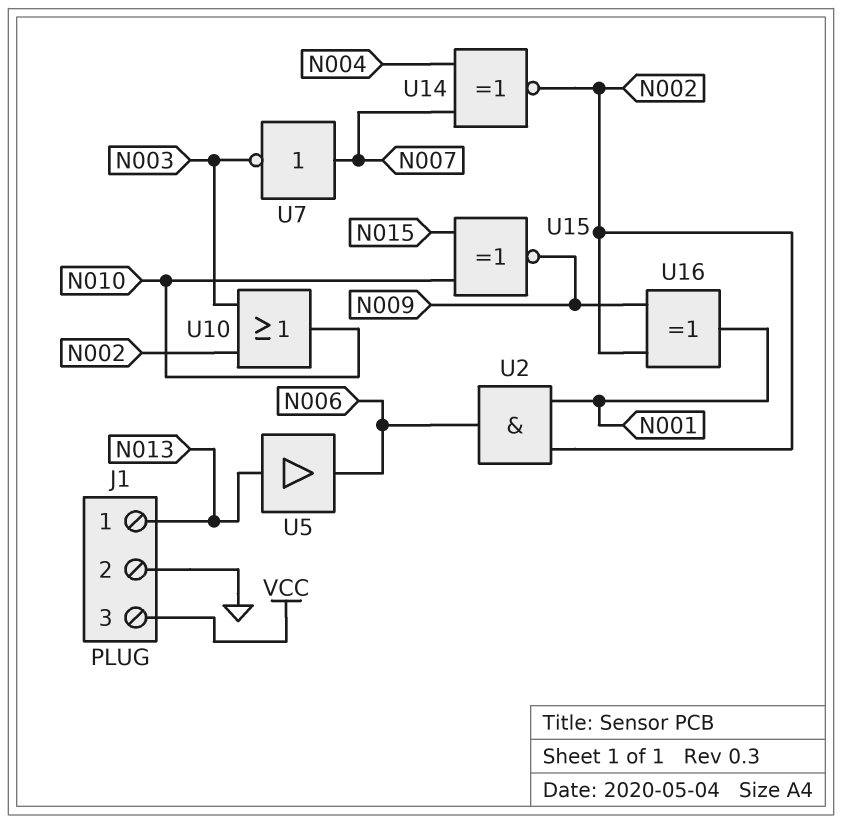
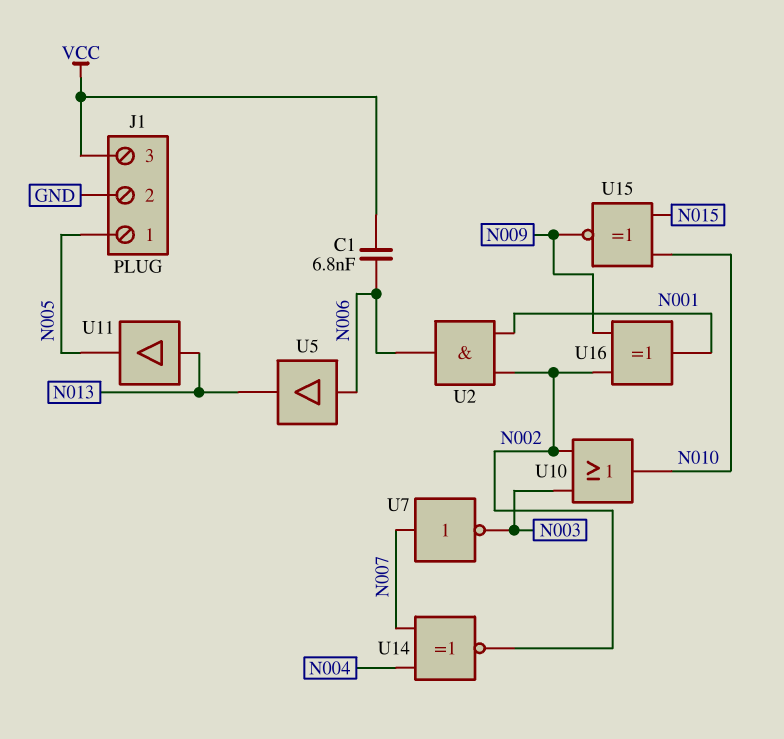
C1: none -> 6.8nF (N006, VCC)
J1 pin 1: N013 -> N005
U5: buffer (in N013, out N006) -> buffer (in N006, out N013)
U11: none -> buffer (in N013, out N005)

